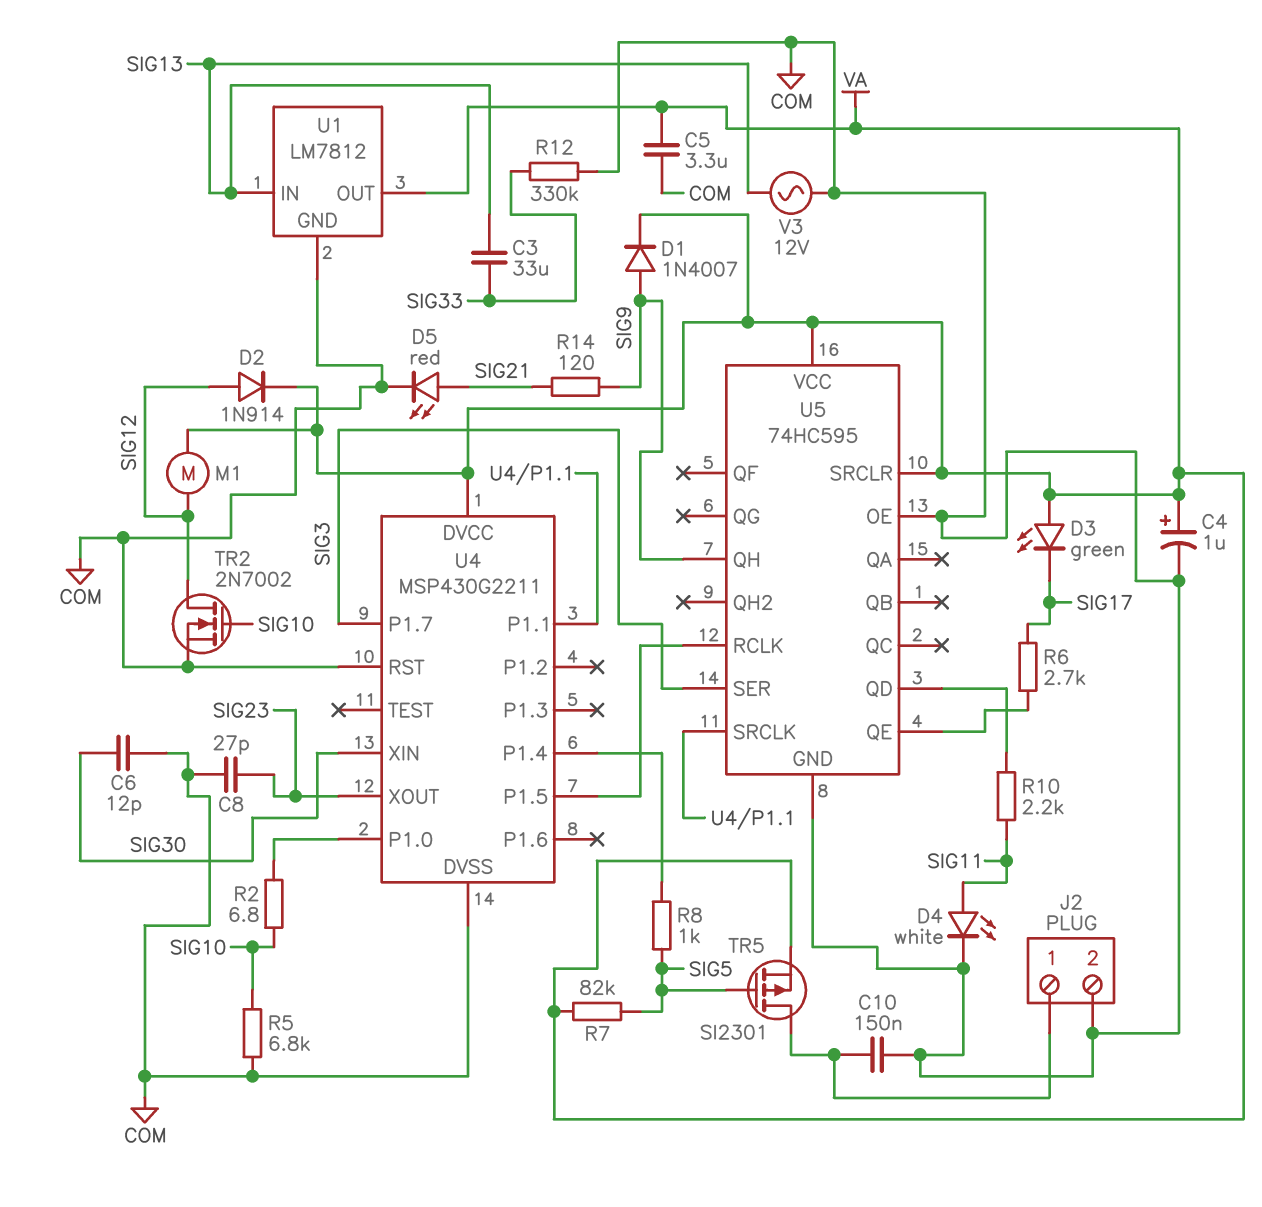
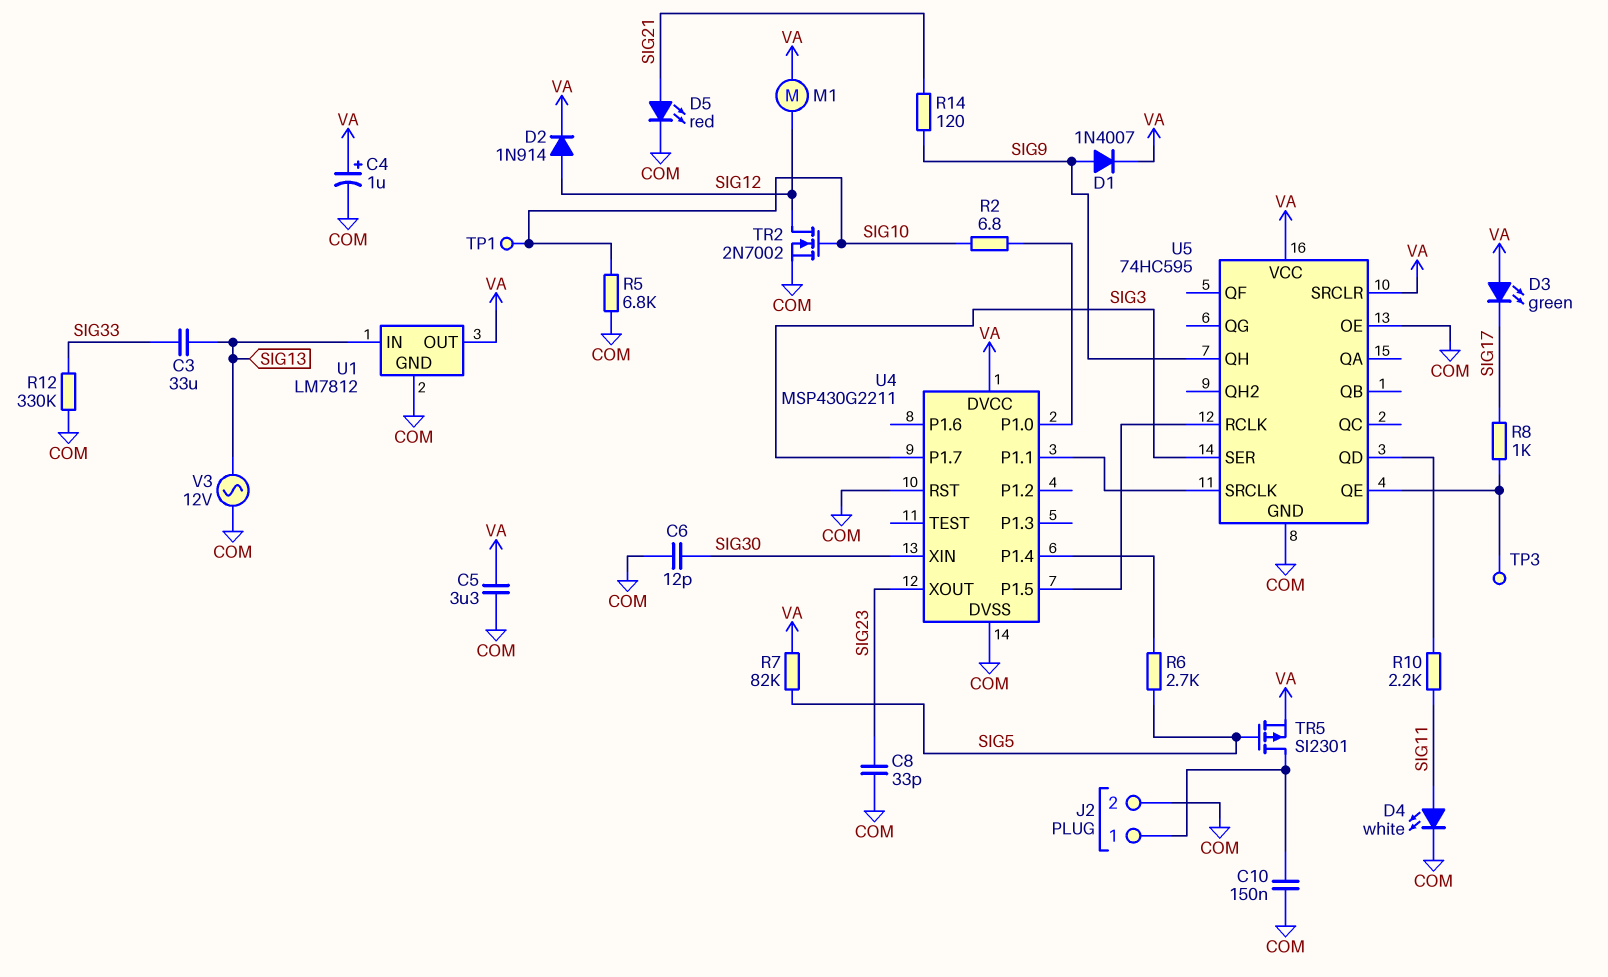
C8: 27pF (COM, SIG23) -> 33pF (COM, SIG23)
R6: 2.7k (SIG17, U5/QE) -> 2.7k (SIG5, U4/P1.4)
R8: 1k (SIG5, U4/P1.4) -> 1k (SIG17, U5/QE)
TP1: none -> test point (SIG10)
TP3: none -> test point (U5/QE)

